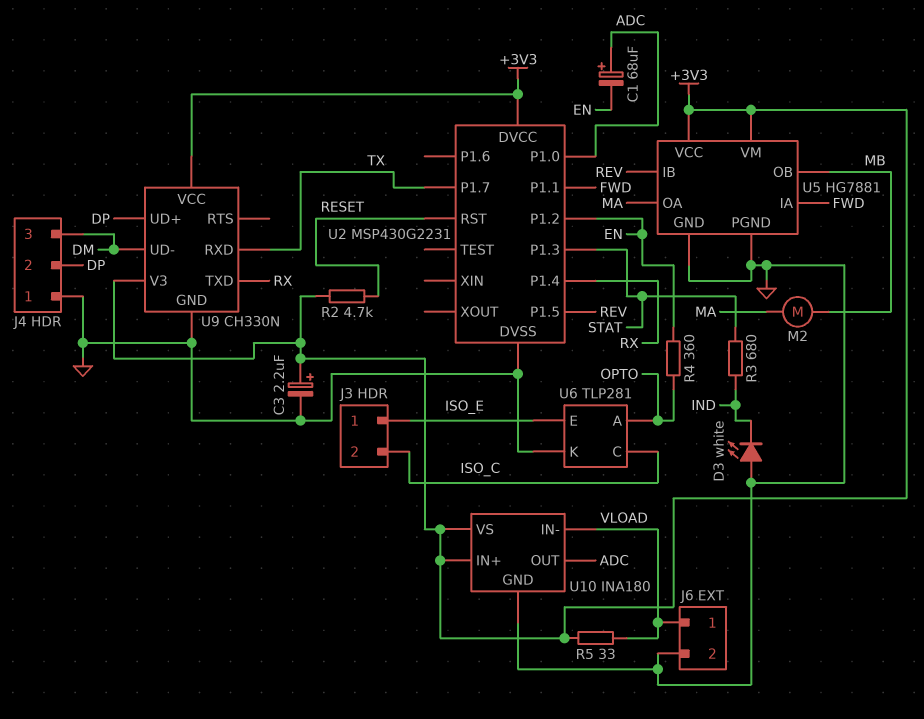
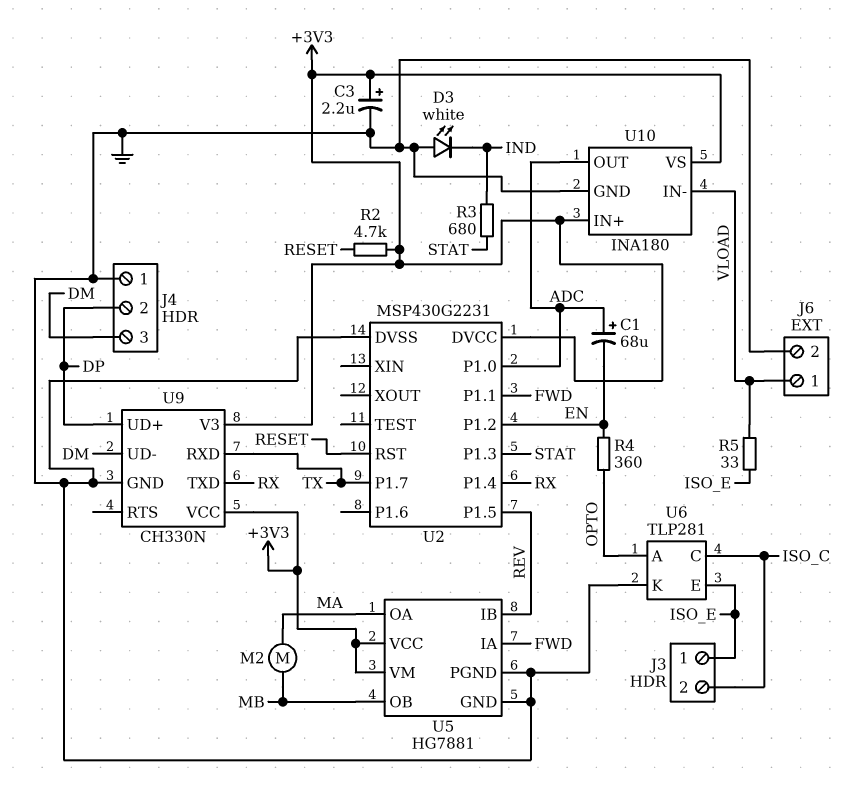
R5: 33 (+3V3, VLOAD) -> 33 (ISO_E, VLOAD)

